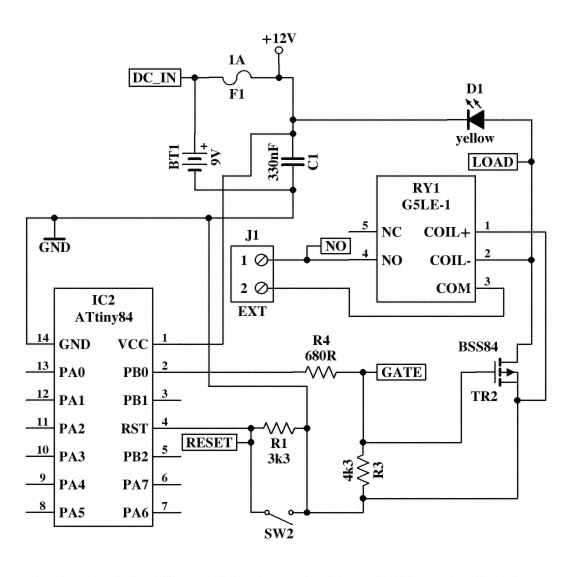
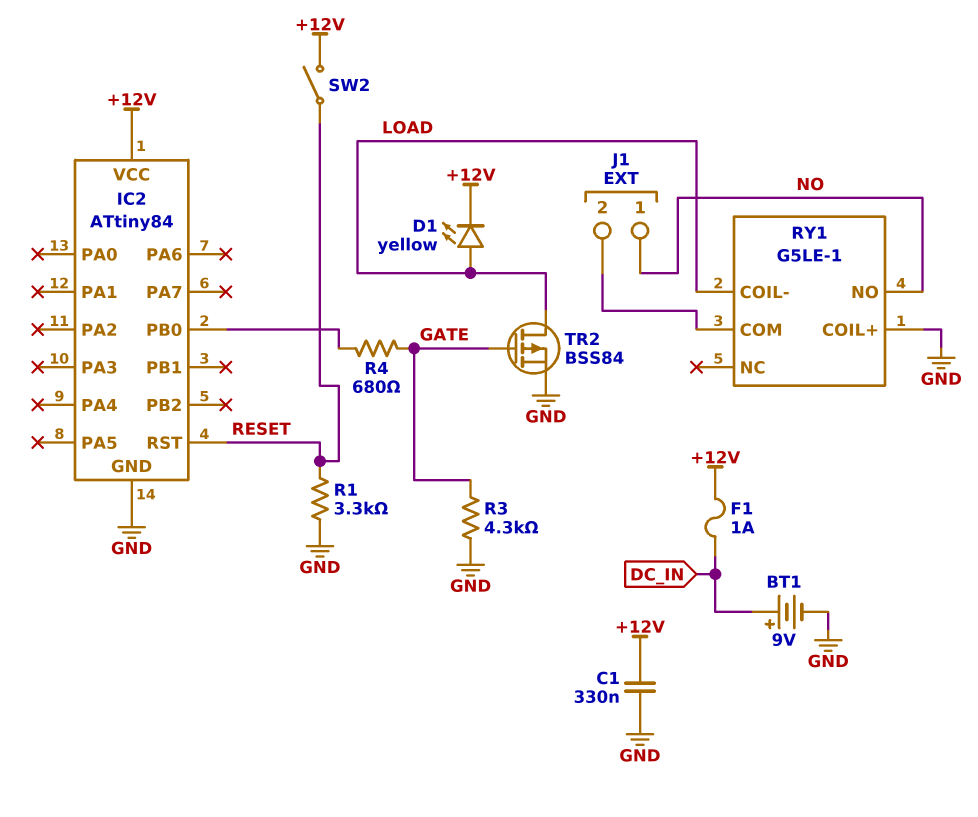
SW2: switch (GND, RESET) -> switch (+12V, RESET)

